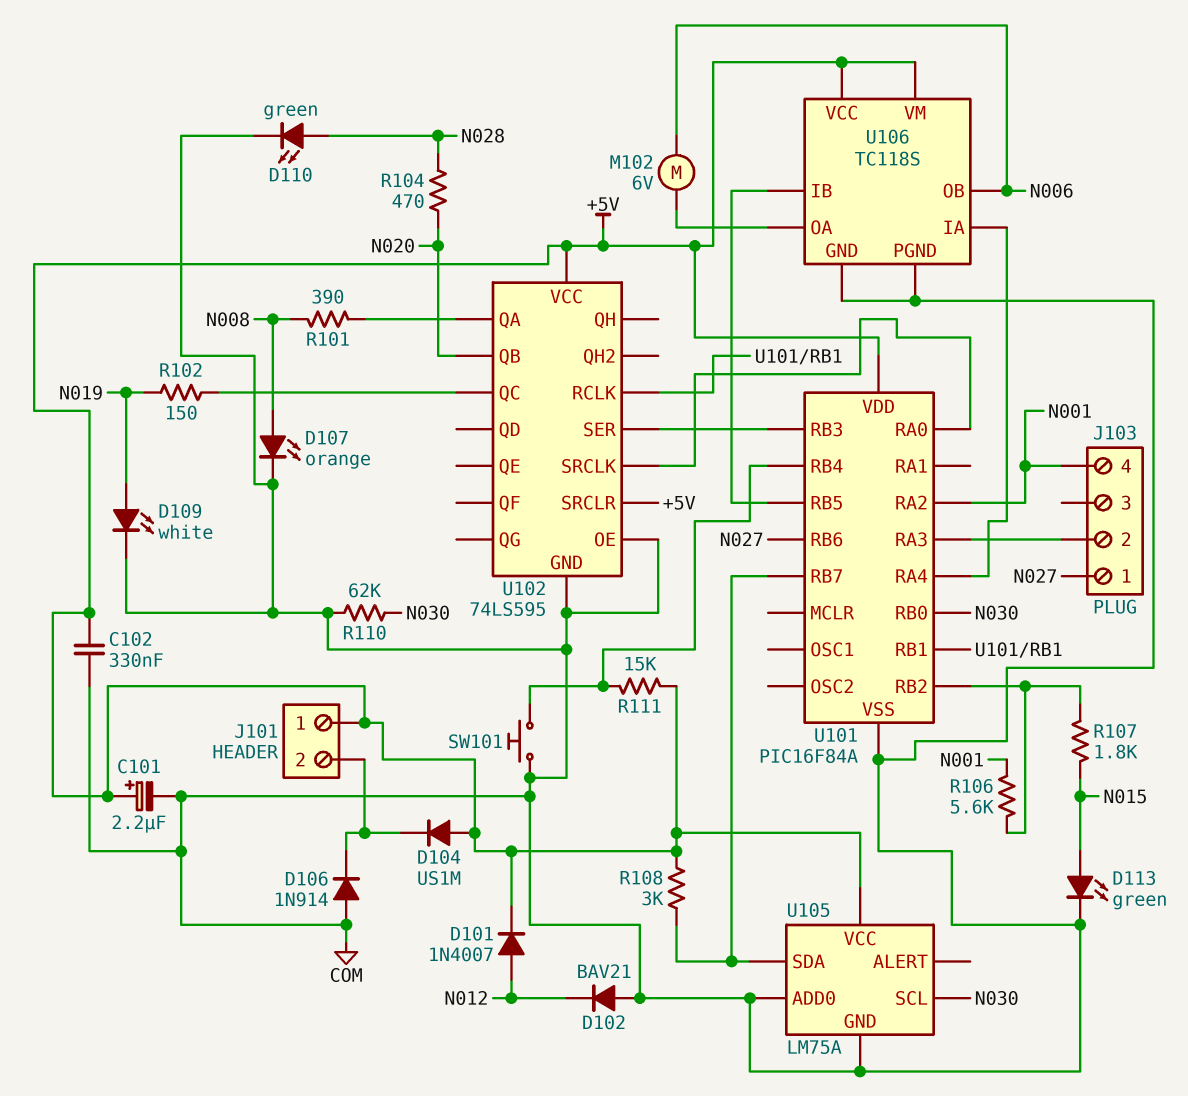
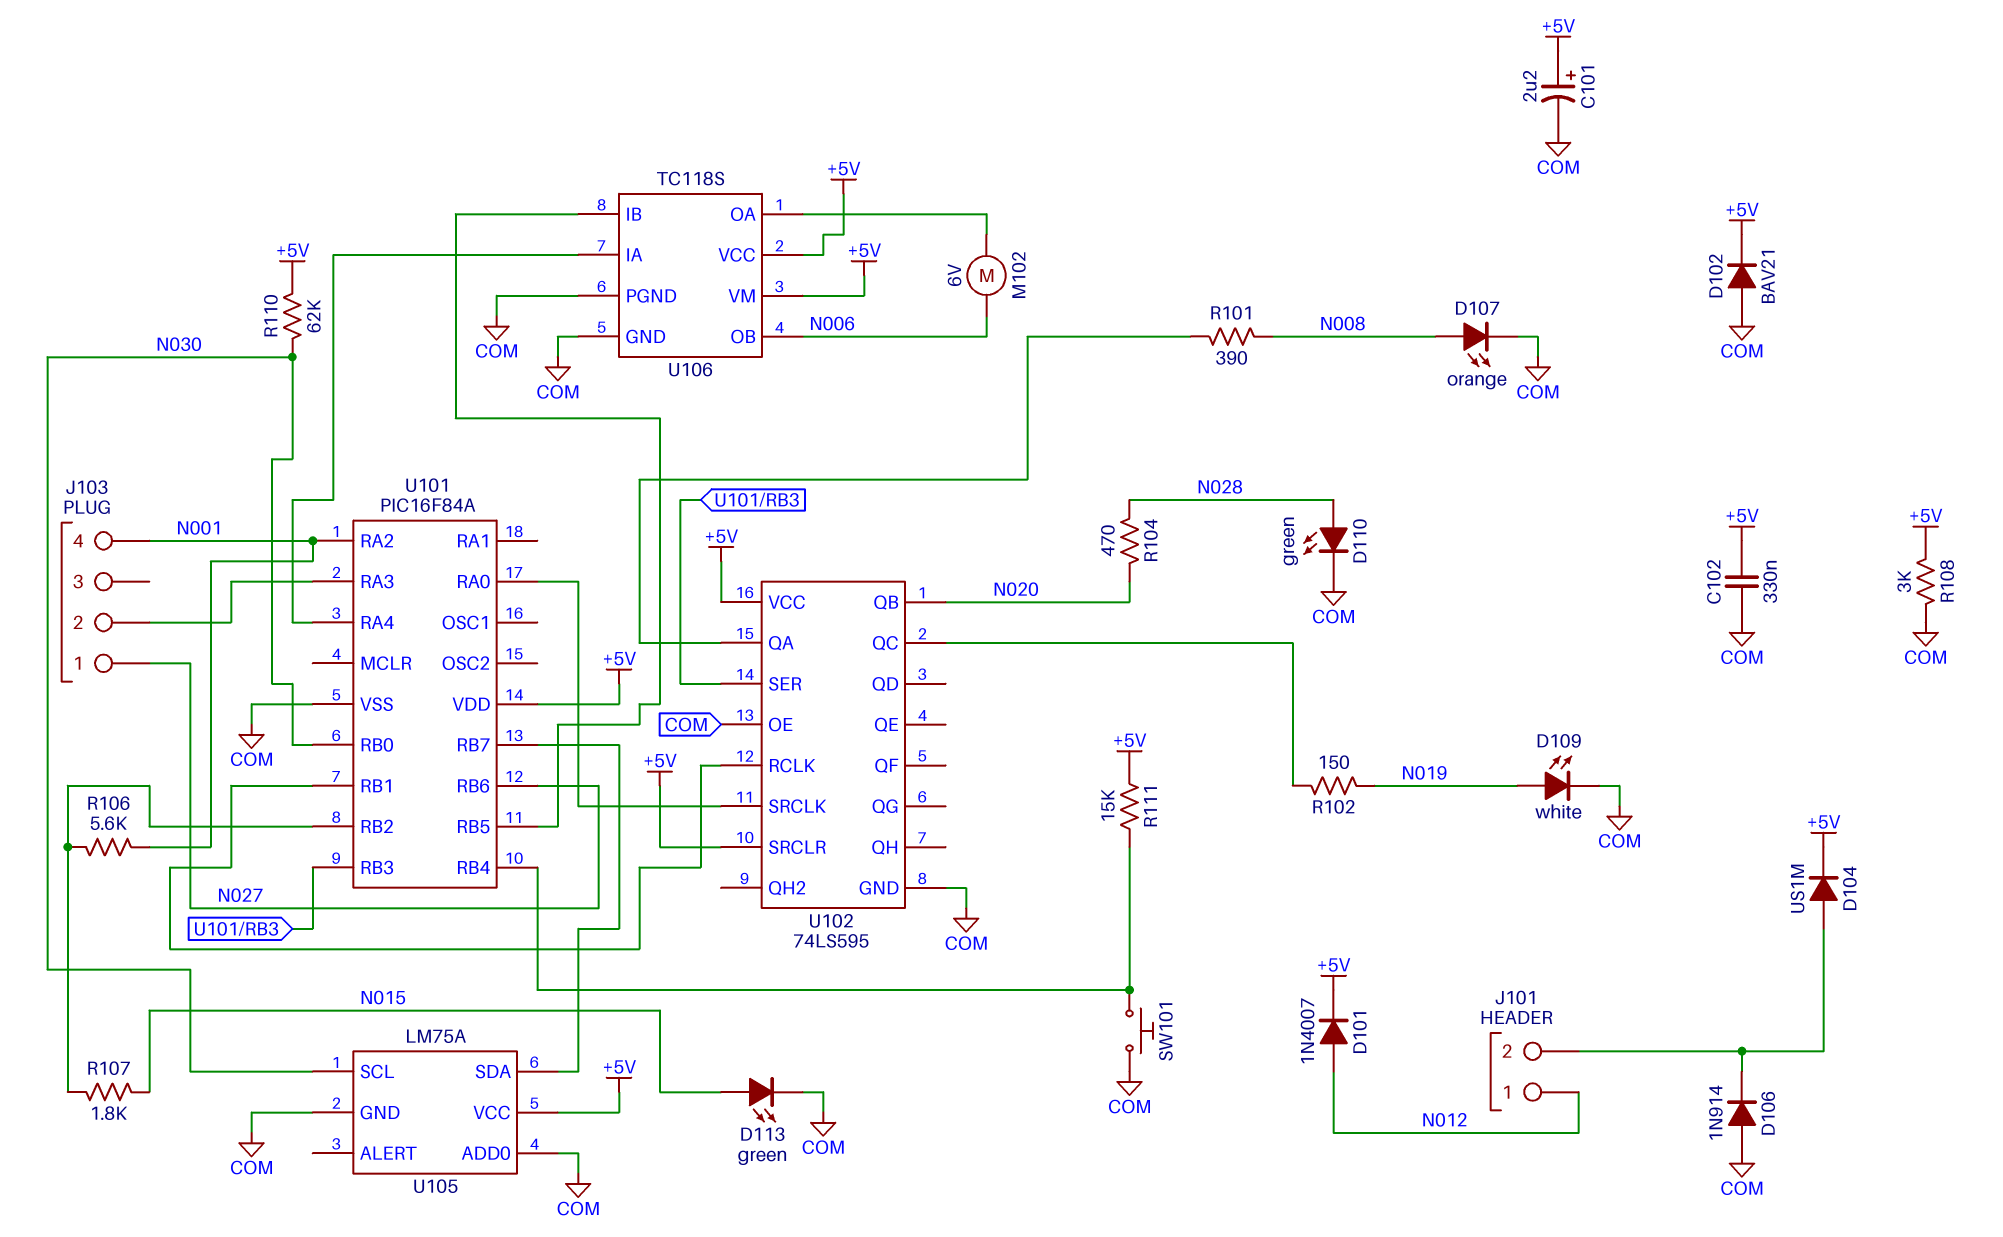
D102: diode BAV21 (A COM, K N012) -> diode BAV21 (A COM, K +5V)
D104: diode US1M (A +5V, K J101/2) -> diode US1M (A J101/2, K +5V)
J101 pin 1: +5V -> N012
R108: 3k (+5V, U101/RB7) -> 3k (+5V, COM)
R110: 62k (COM, N030) -> 62k (+5V, N030)

